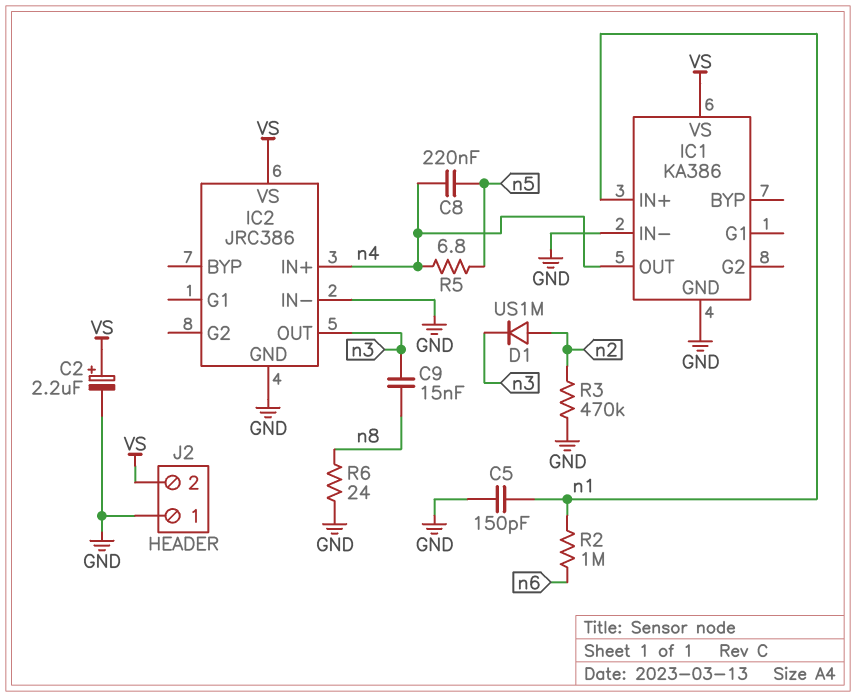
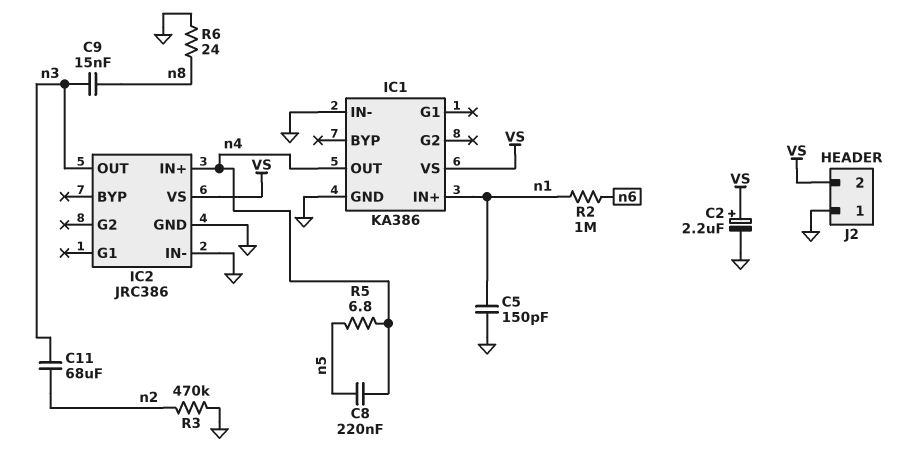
C11: none -> 68uF (n2, n3)
D1: diode US1M (A n2, K n3) -> none

